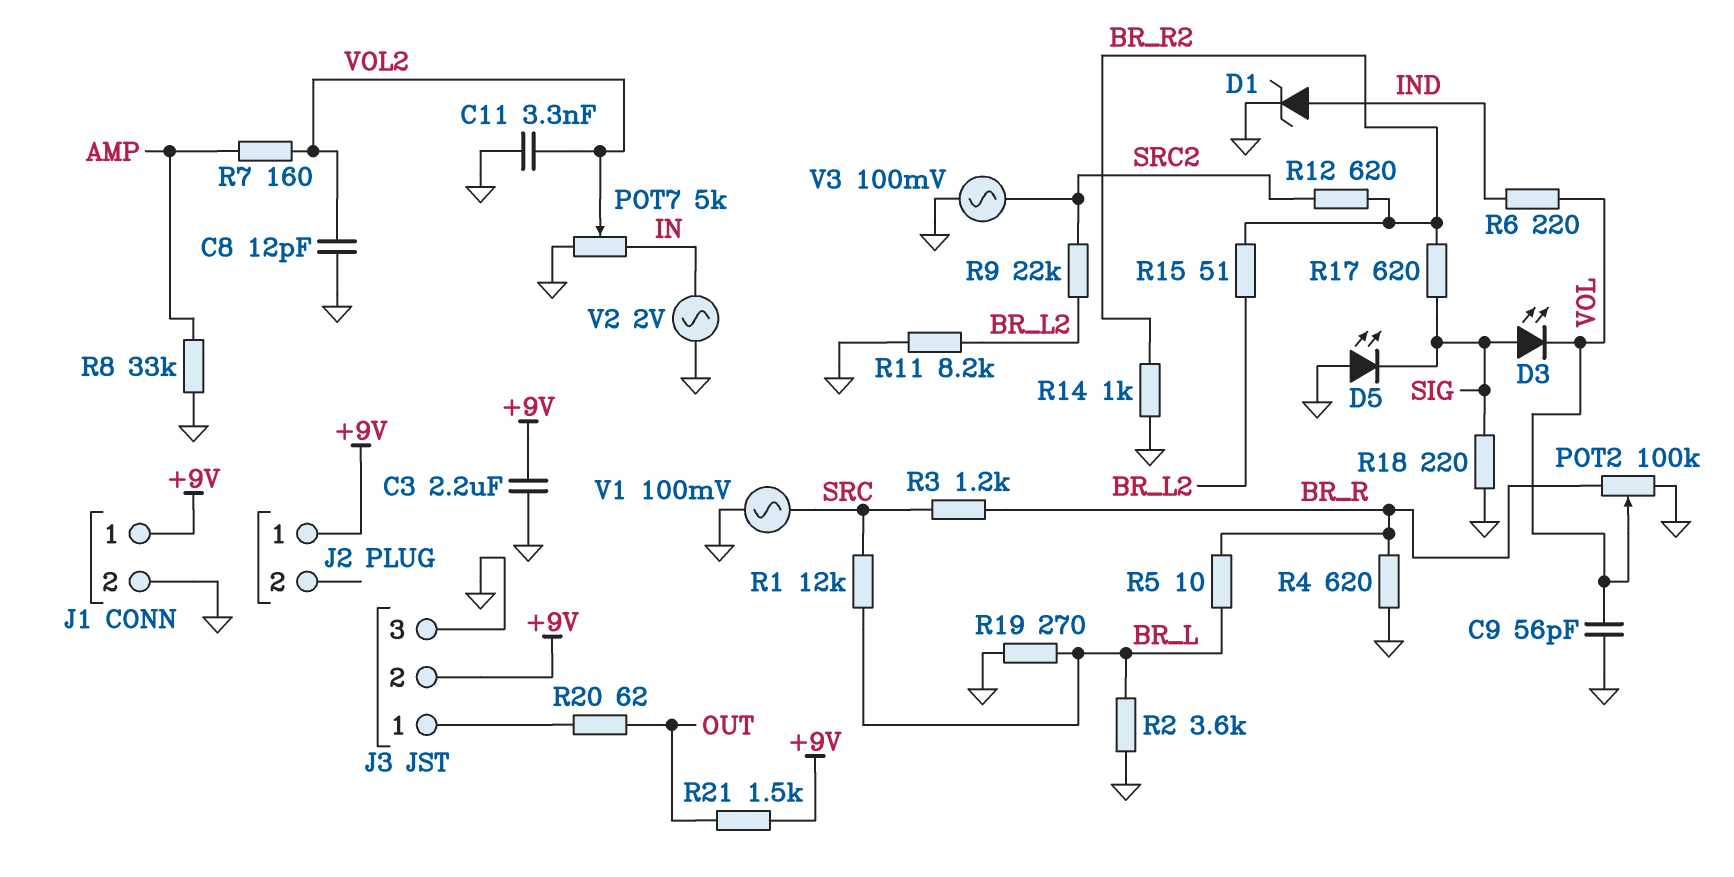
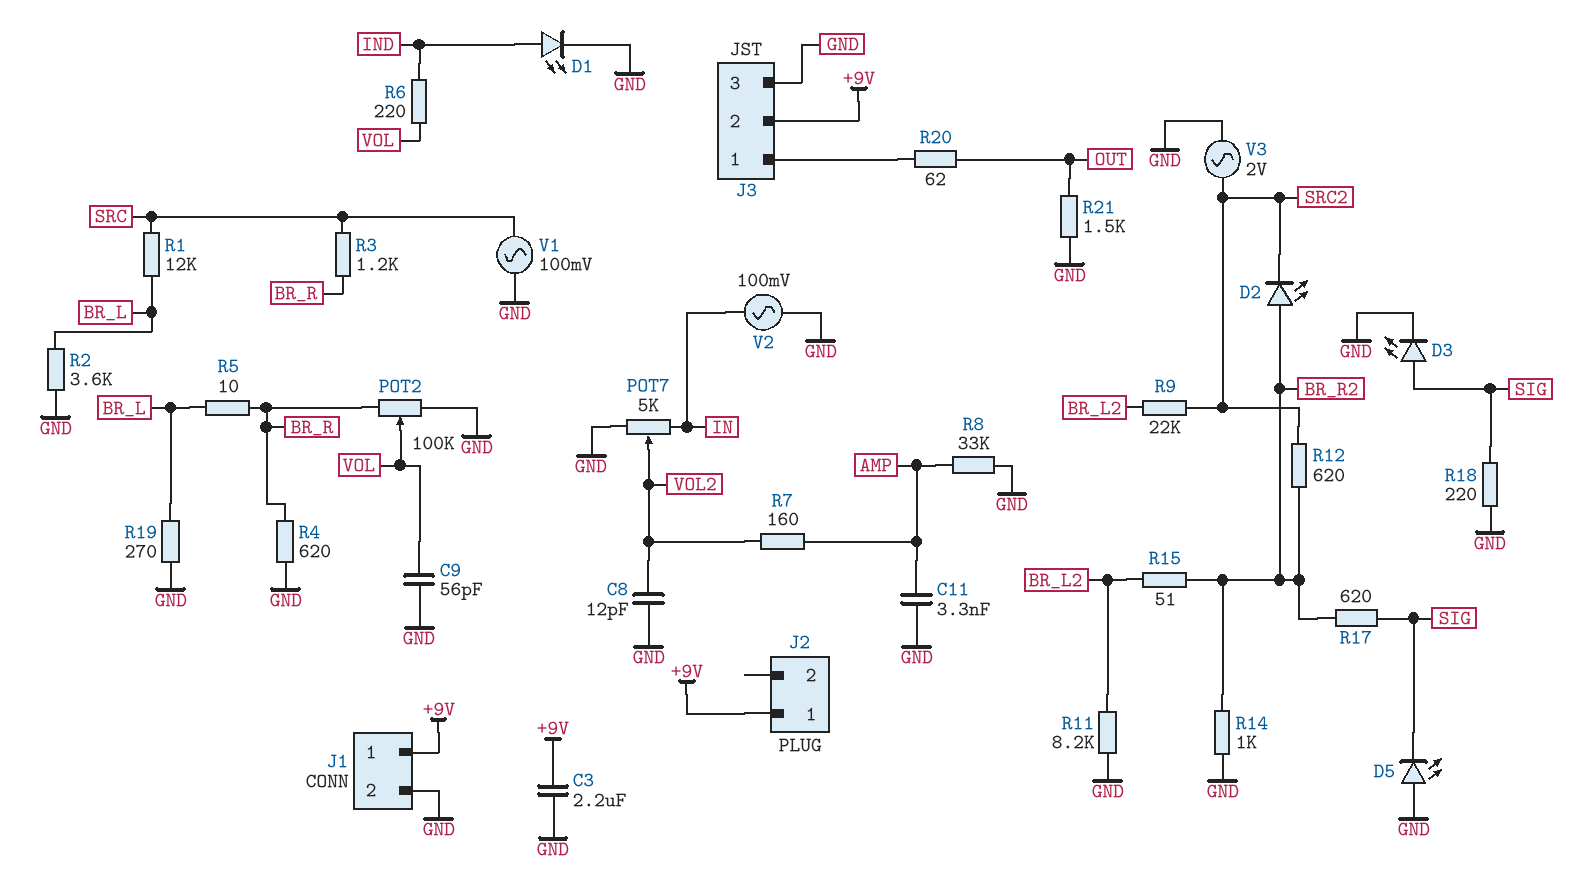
C11: 3.3nF (GND, VOL2) -> 3.3nF (AMP, GND)
D1: zener (A IND, K GND) -> LED (A IND, K GND)
D2: none -> LED (A BR_R2, K SRC2)
D3: LED (A SIG, K VOL) -> LED (A SIG, K GND)
R21: 1.5k (+9V, OUT) -> 1.5k (GND, OUT)
V2: AC 2V (GND, IN) -> AC 100mV (GND, IN)
V3: AC 100mV (GND, SRC2) -> AC 2V (GND, SRC2)

